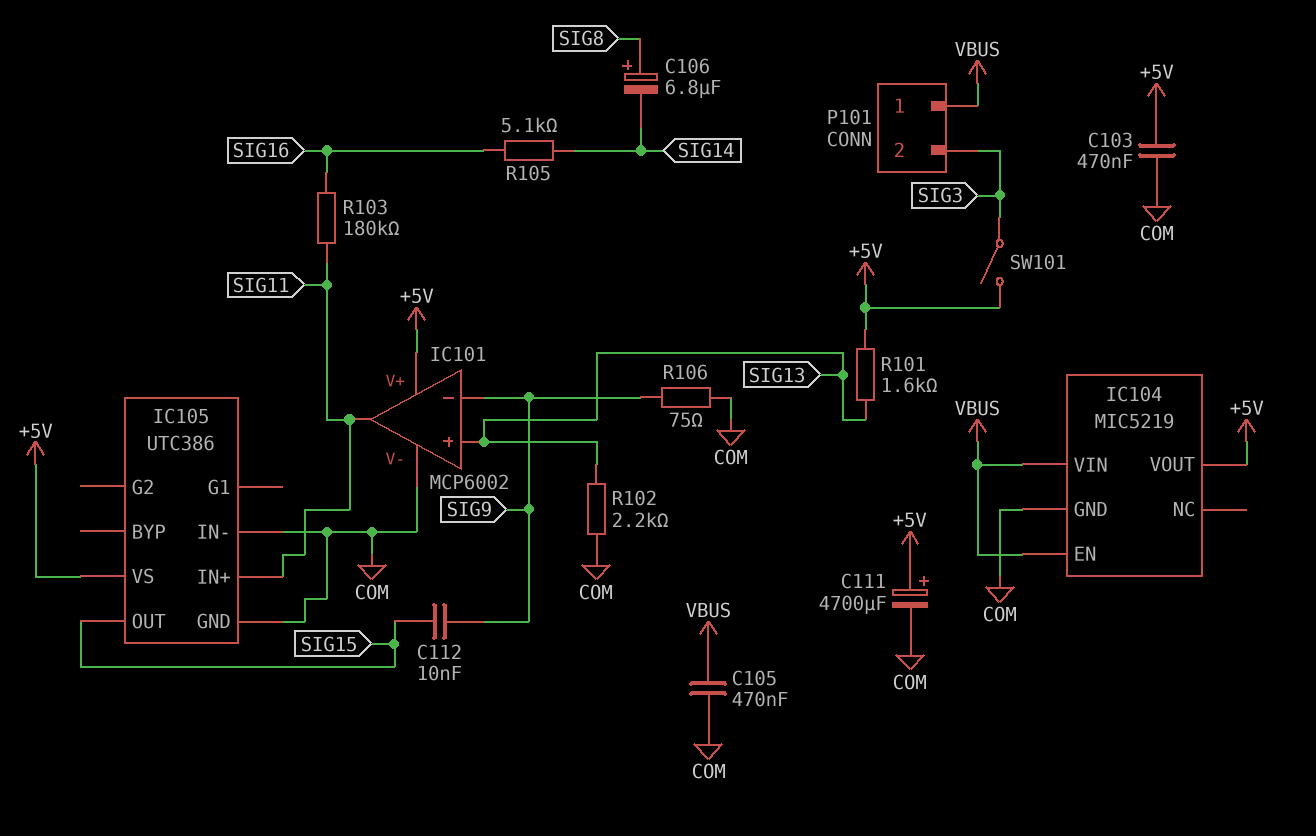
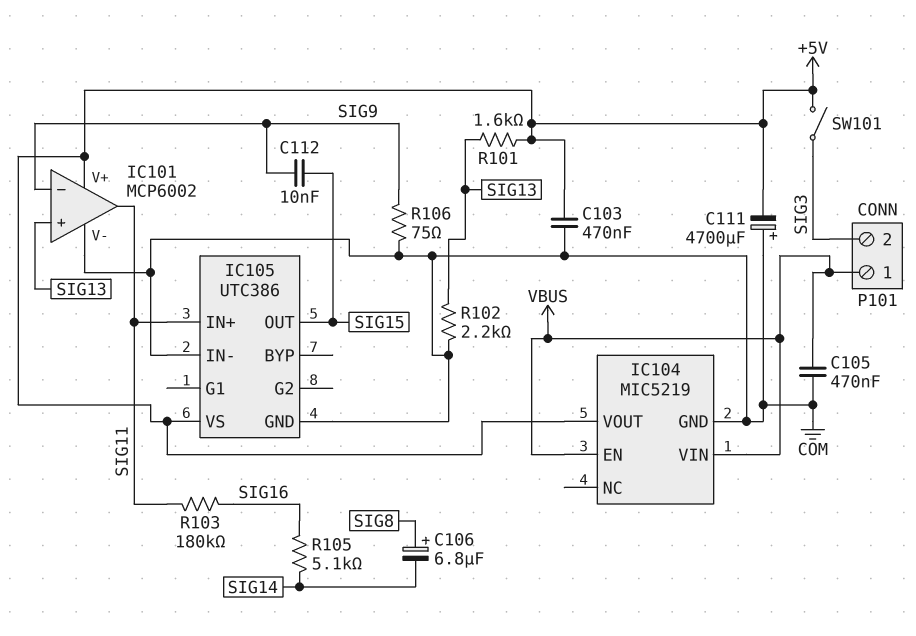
C111: 4700uF (plus +5V, minus COM) -> 4700uF (plus COM, minus +5V)

